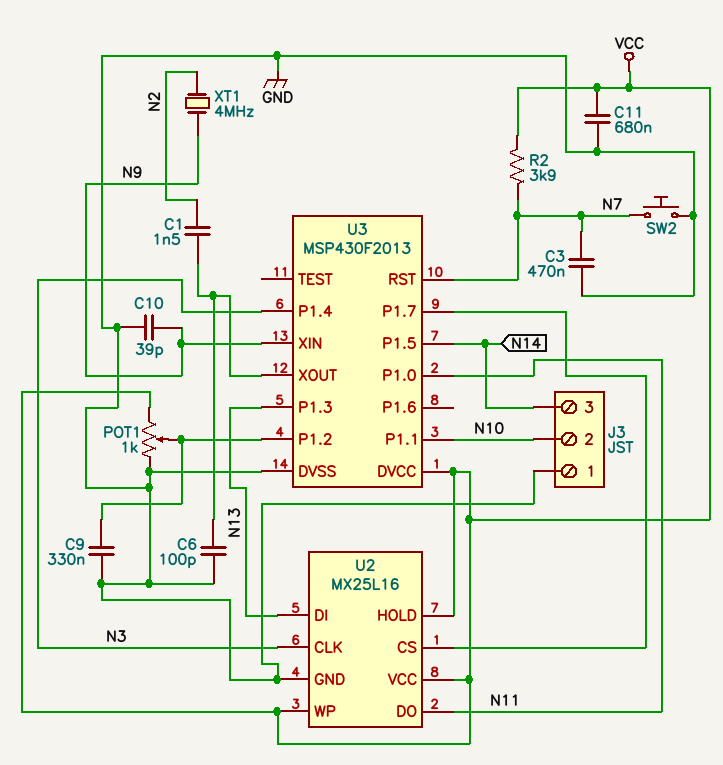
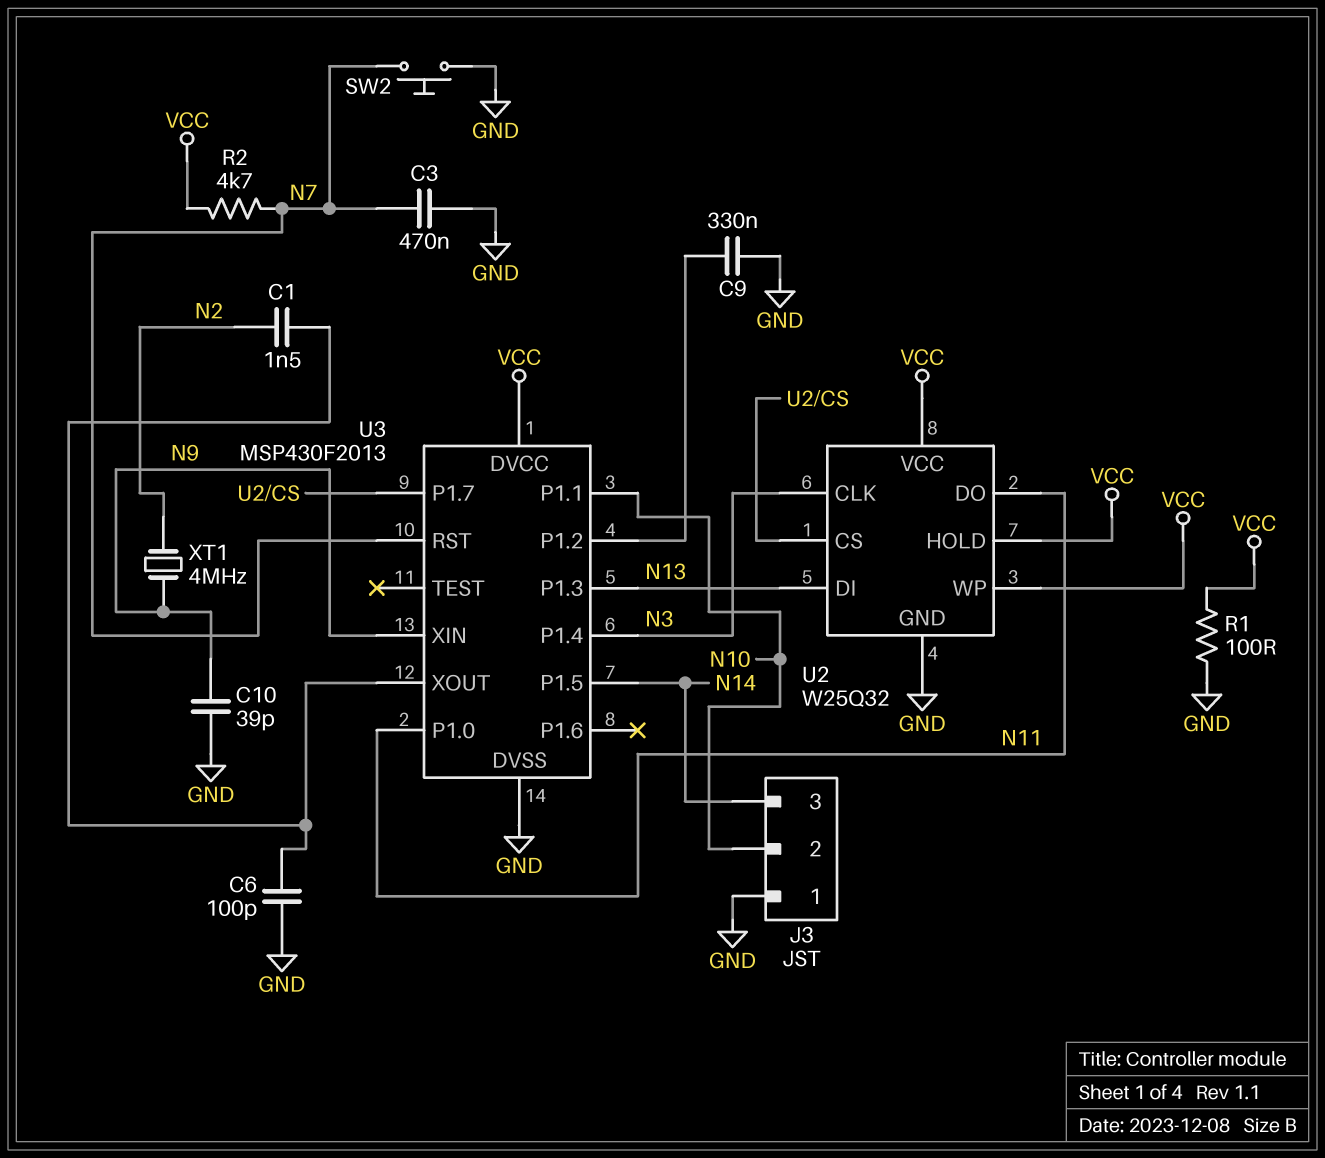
C11: 680nF (GND, VCC) -> none
POT1: 1k (GND, VCC, wiper U3/P1.2) -> none
R1: none -> 100 (GND, VCC)
R2: 3.9k (N7, VCC) -> 4.7k (N7, VCC)
U2: MX25L16 -> W25Q32

